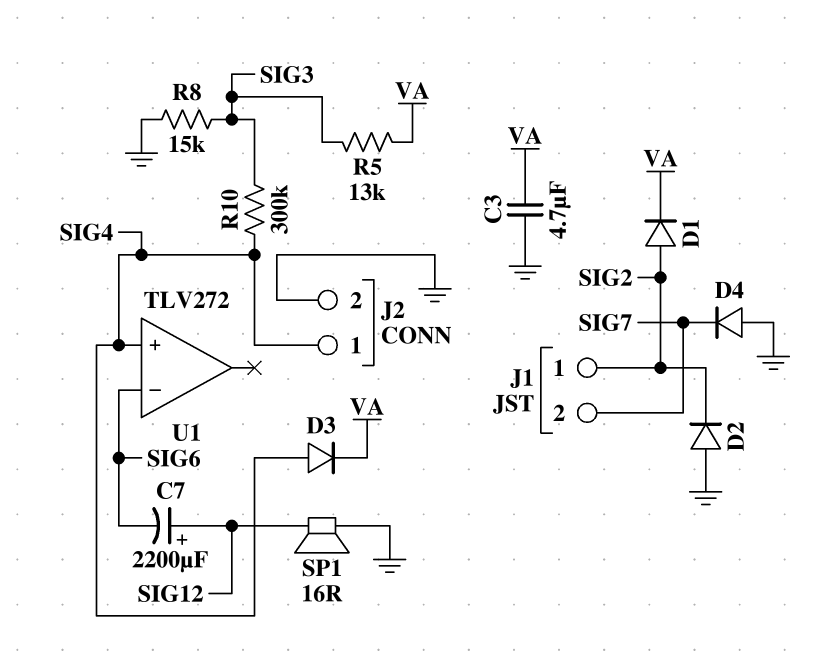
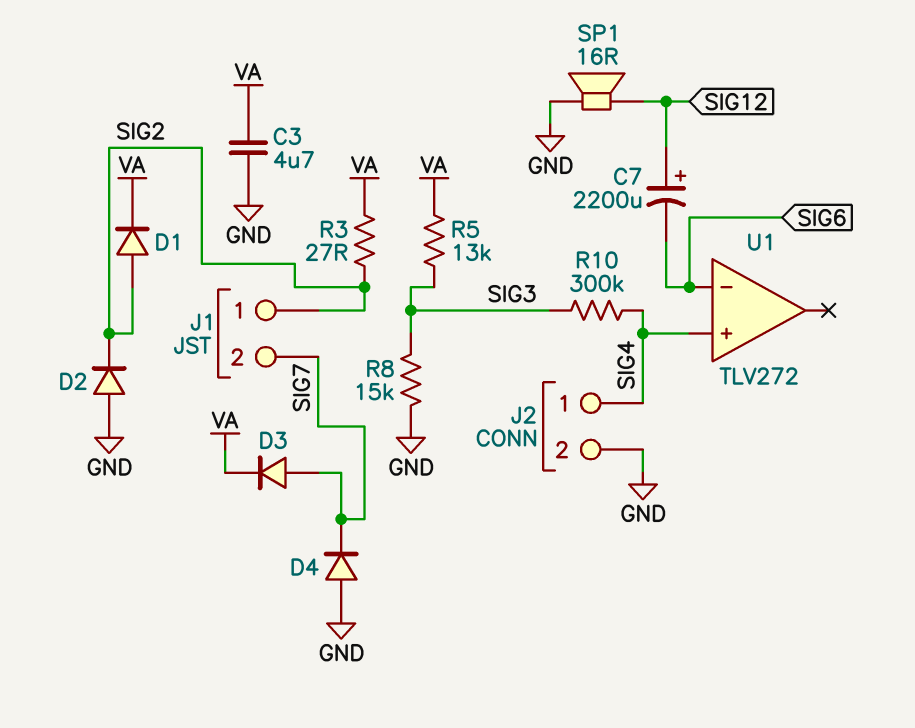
D3: diode (A SIG4, K VA) -> diode (A SIG7, K VA)
R3: none -> 27 (SIG2, VA)

